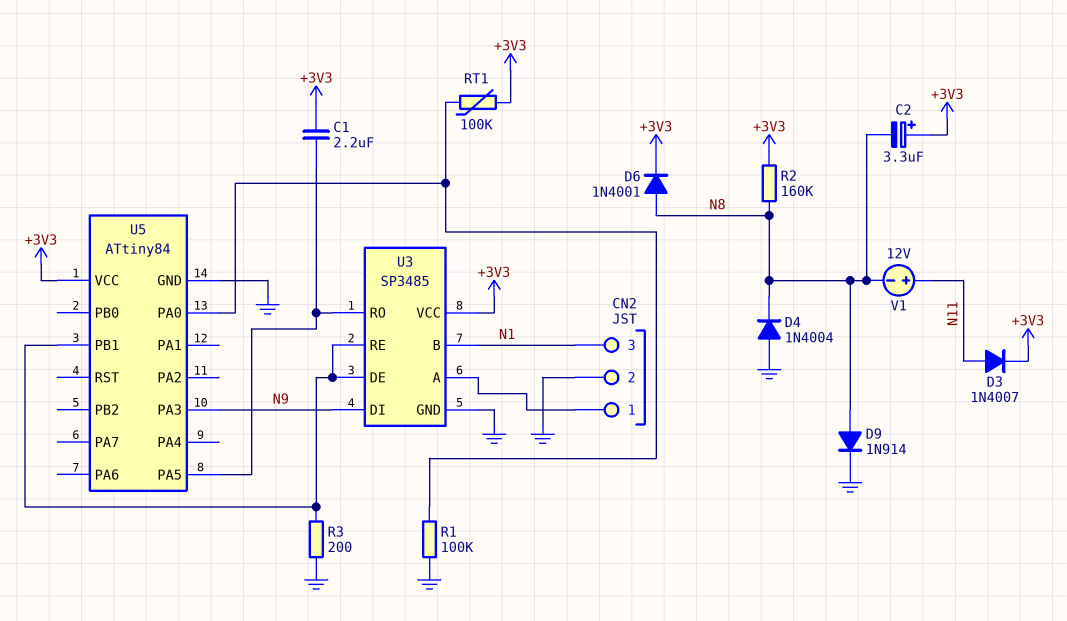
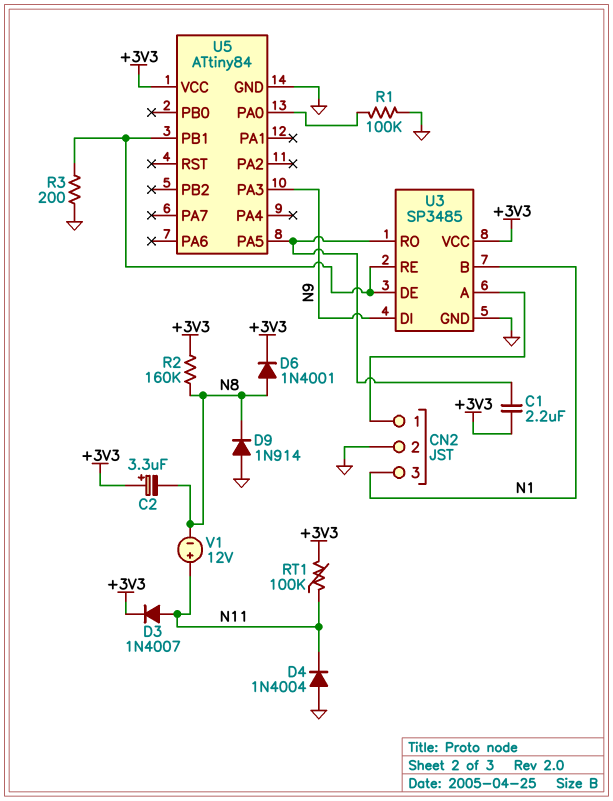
D4: diode 1N4004 (A GND, K N8) -> diode 1N4004 (A GND, K N11)
D9: diode 1N914 (A N8, K GND) -> diode 1N914 (A GND, K N8)
RT1: 100k (+3V3, U5/PA0) -> 100k (+3V3, N11)

